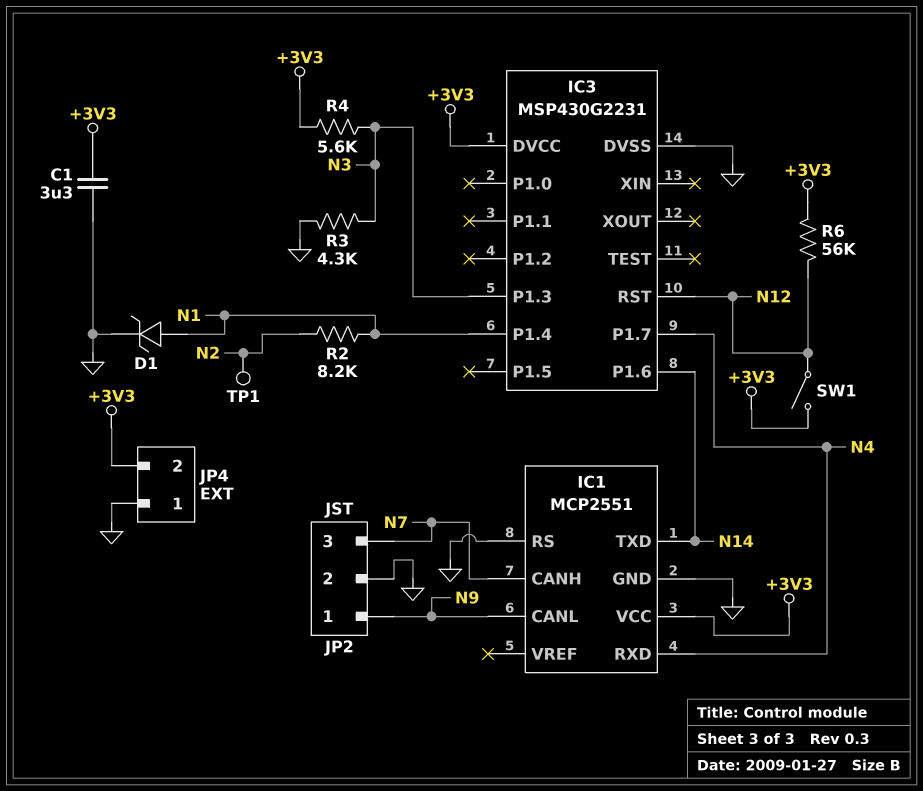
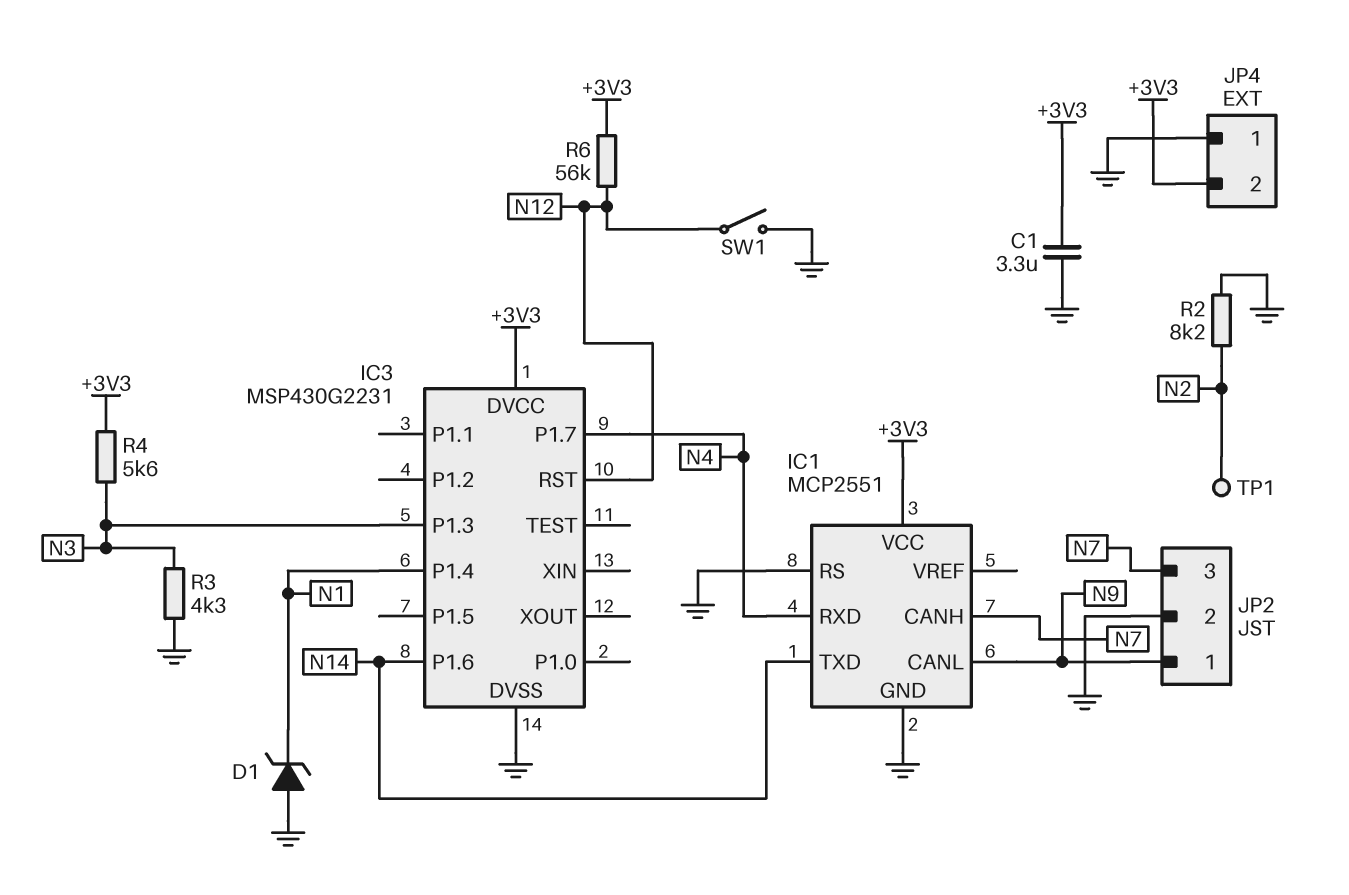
D1: zener (A N1, K GND) -> zener (A GND, K N1)
R2: 8.2k (N1, N2) -> 8.2k (GND, N2)
SW1: switch (+3V3, N12) -> switch (GND, N12)

